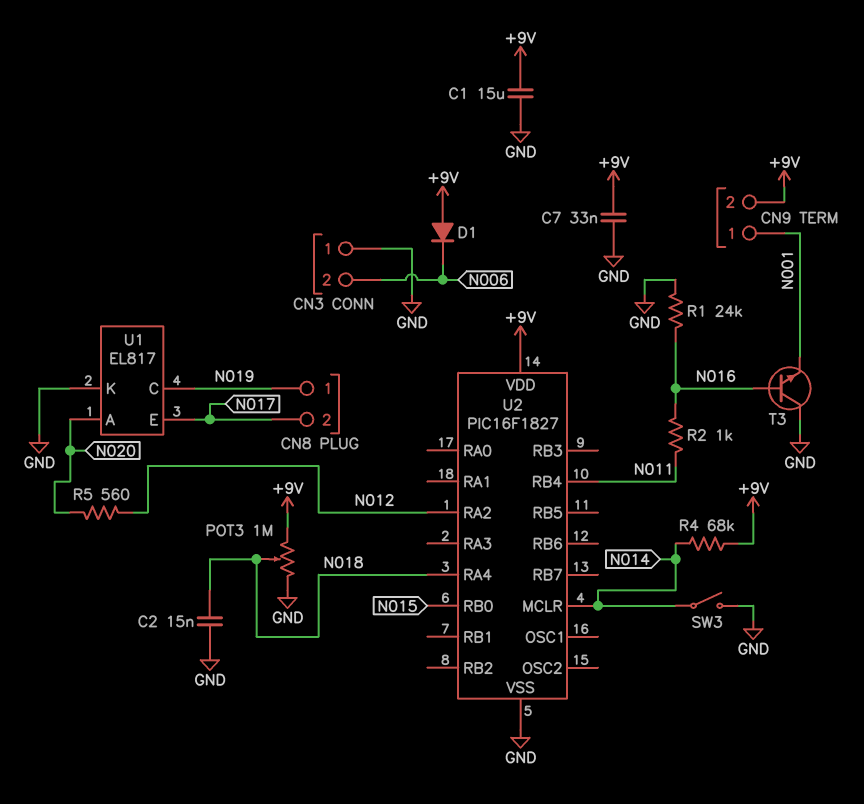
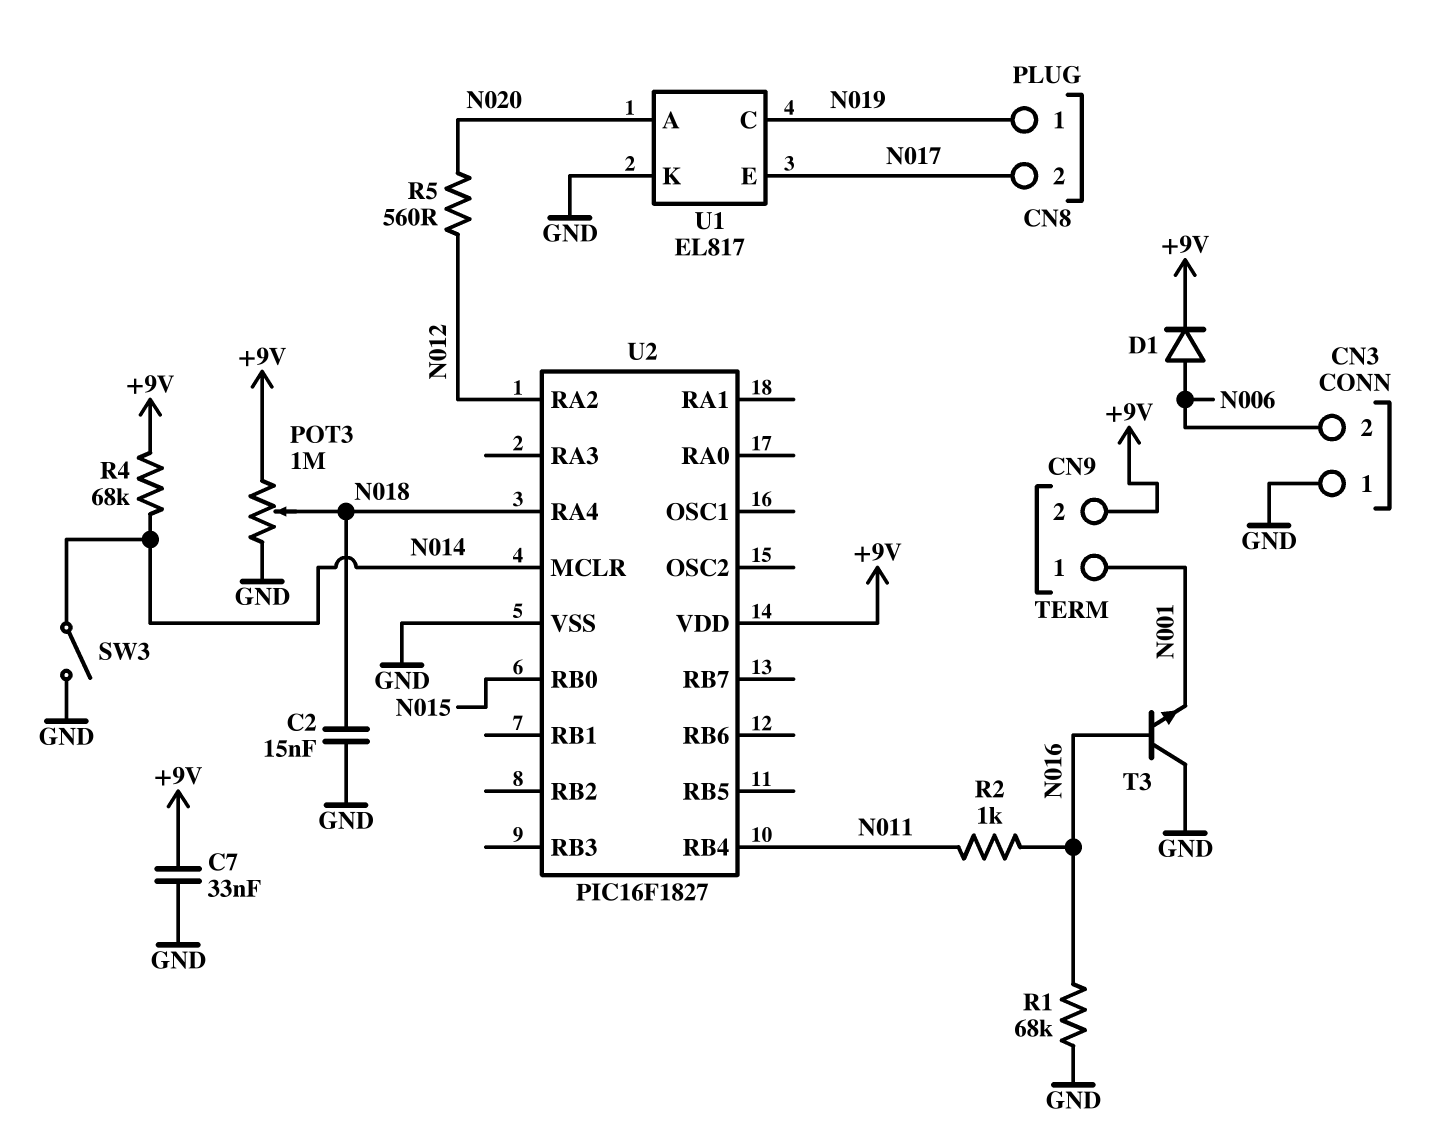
C1: 15uF (+9V, GND) -> none
D1: diode (A +9V, K N006) -> diode (A N006, K +9V)
R1: 24k (GND, N016) -> 68k (GND, N016)

